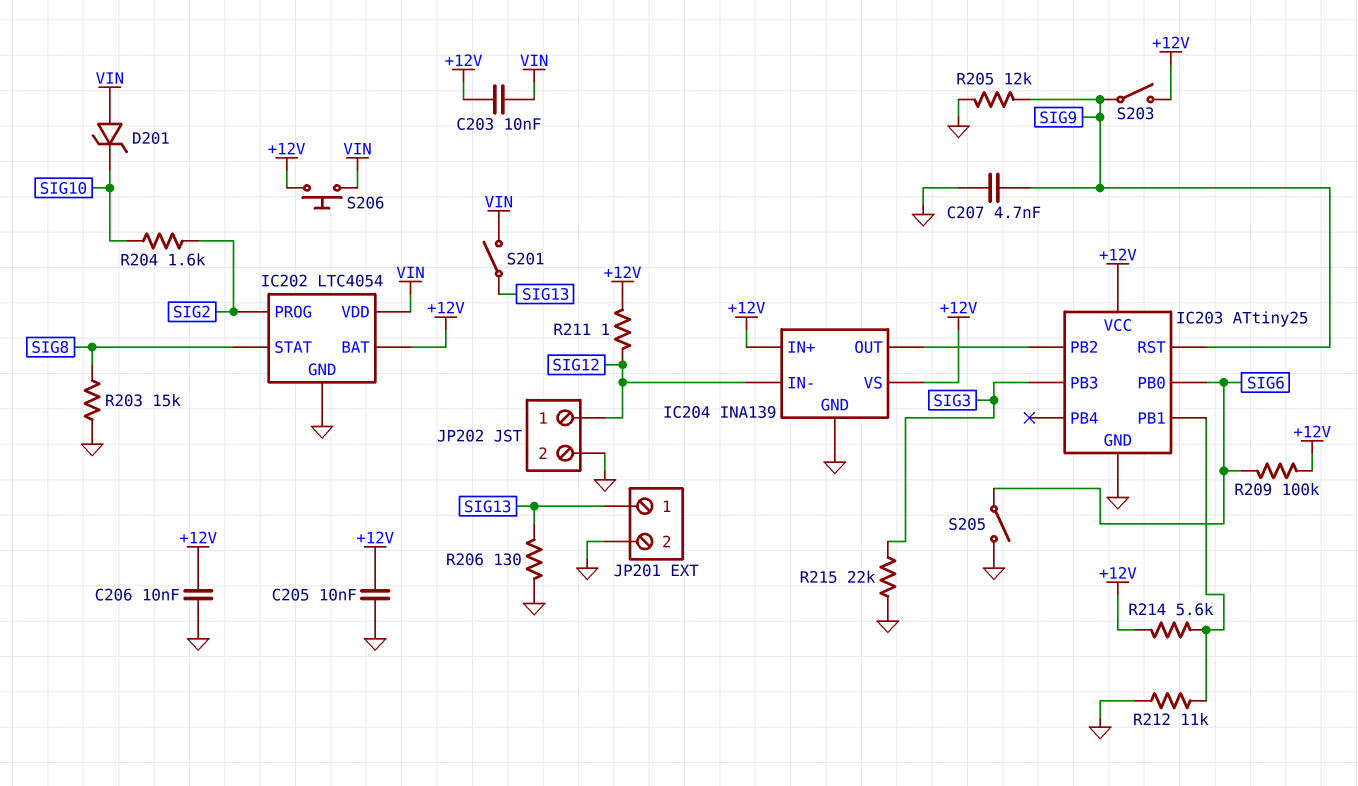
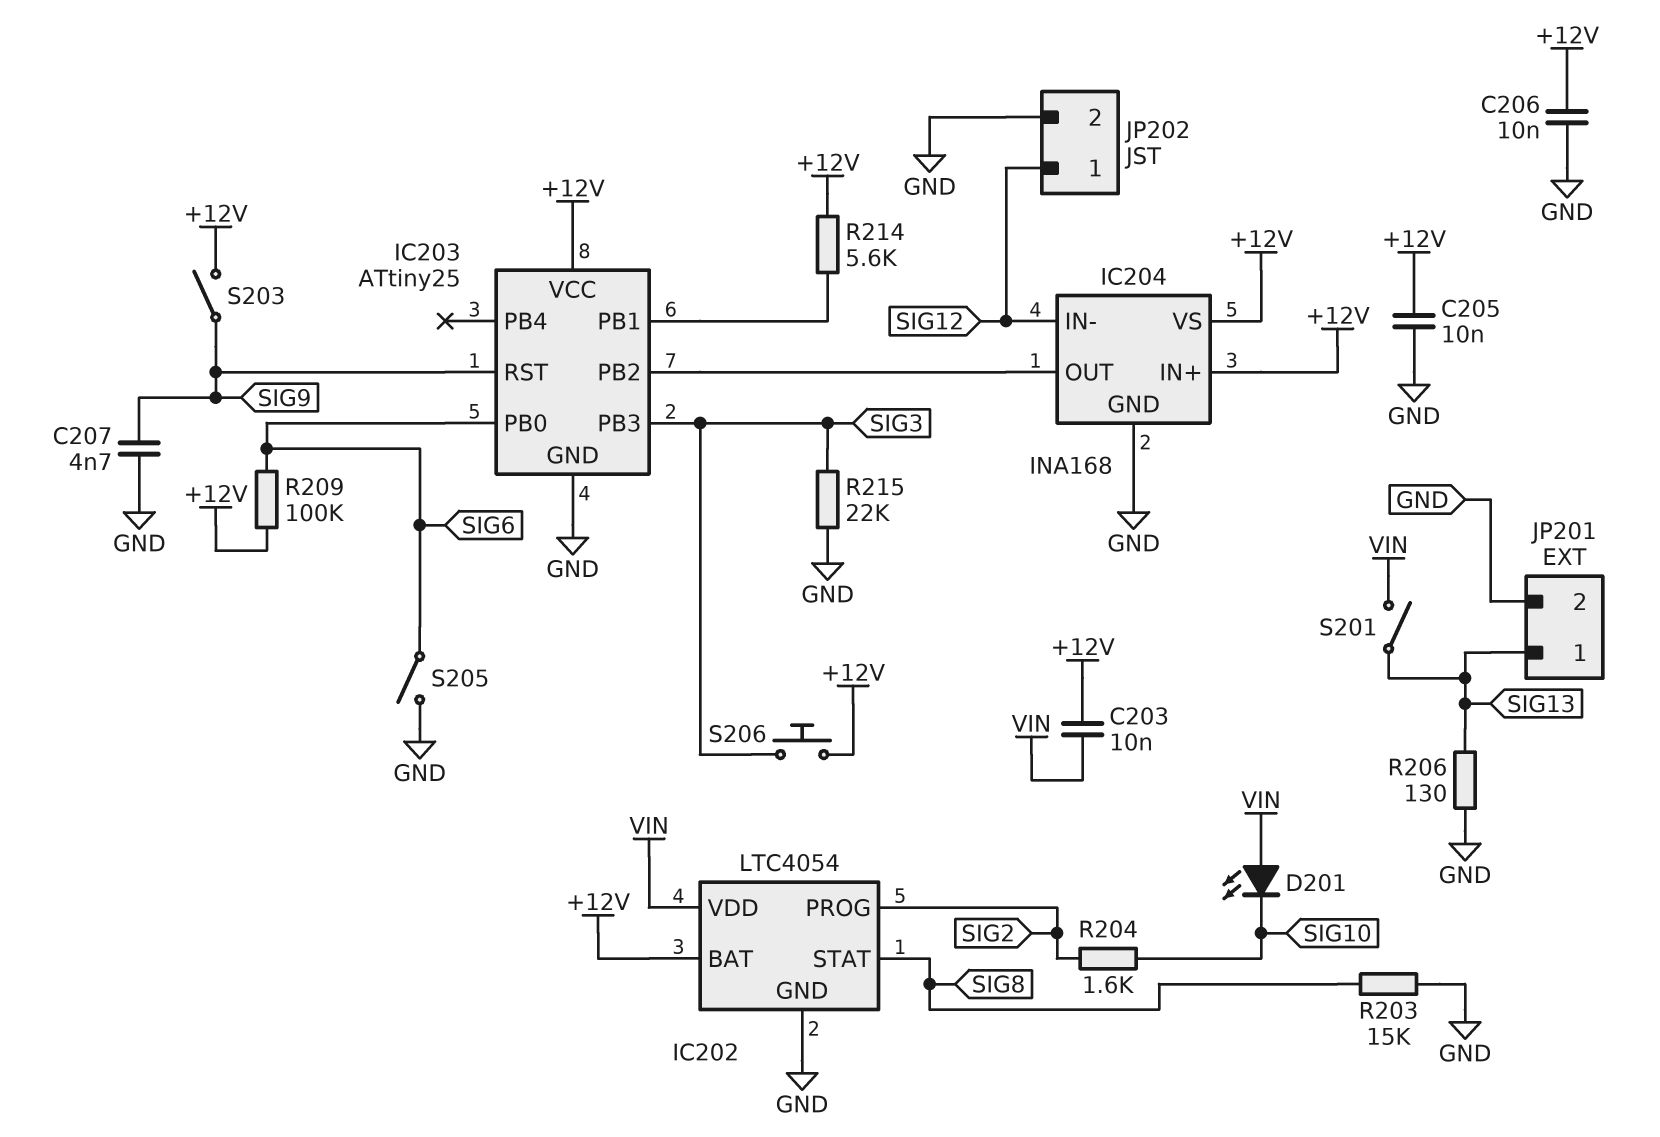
D201: zener (A VIN, K SIG10) -> LED (A VIN, K SIG10)
IC204: INA139 -> INA168
R205: 12k (GND, SIG9) -> none
R211: 1 (+12V, SIG12) -> none
R212: 11k (GND, IC203/PB1) -> none
S206: button (+12V, VIN) -> button (+12V, SIG3)

